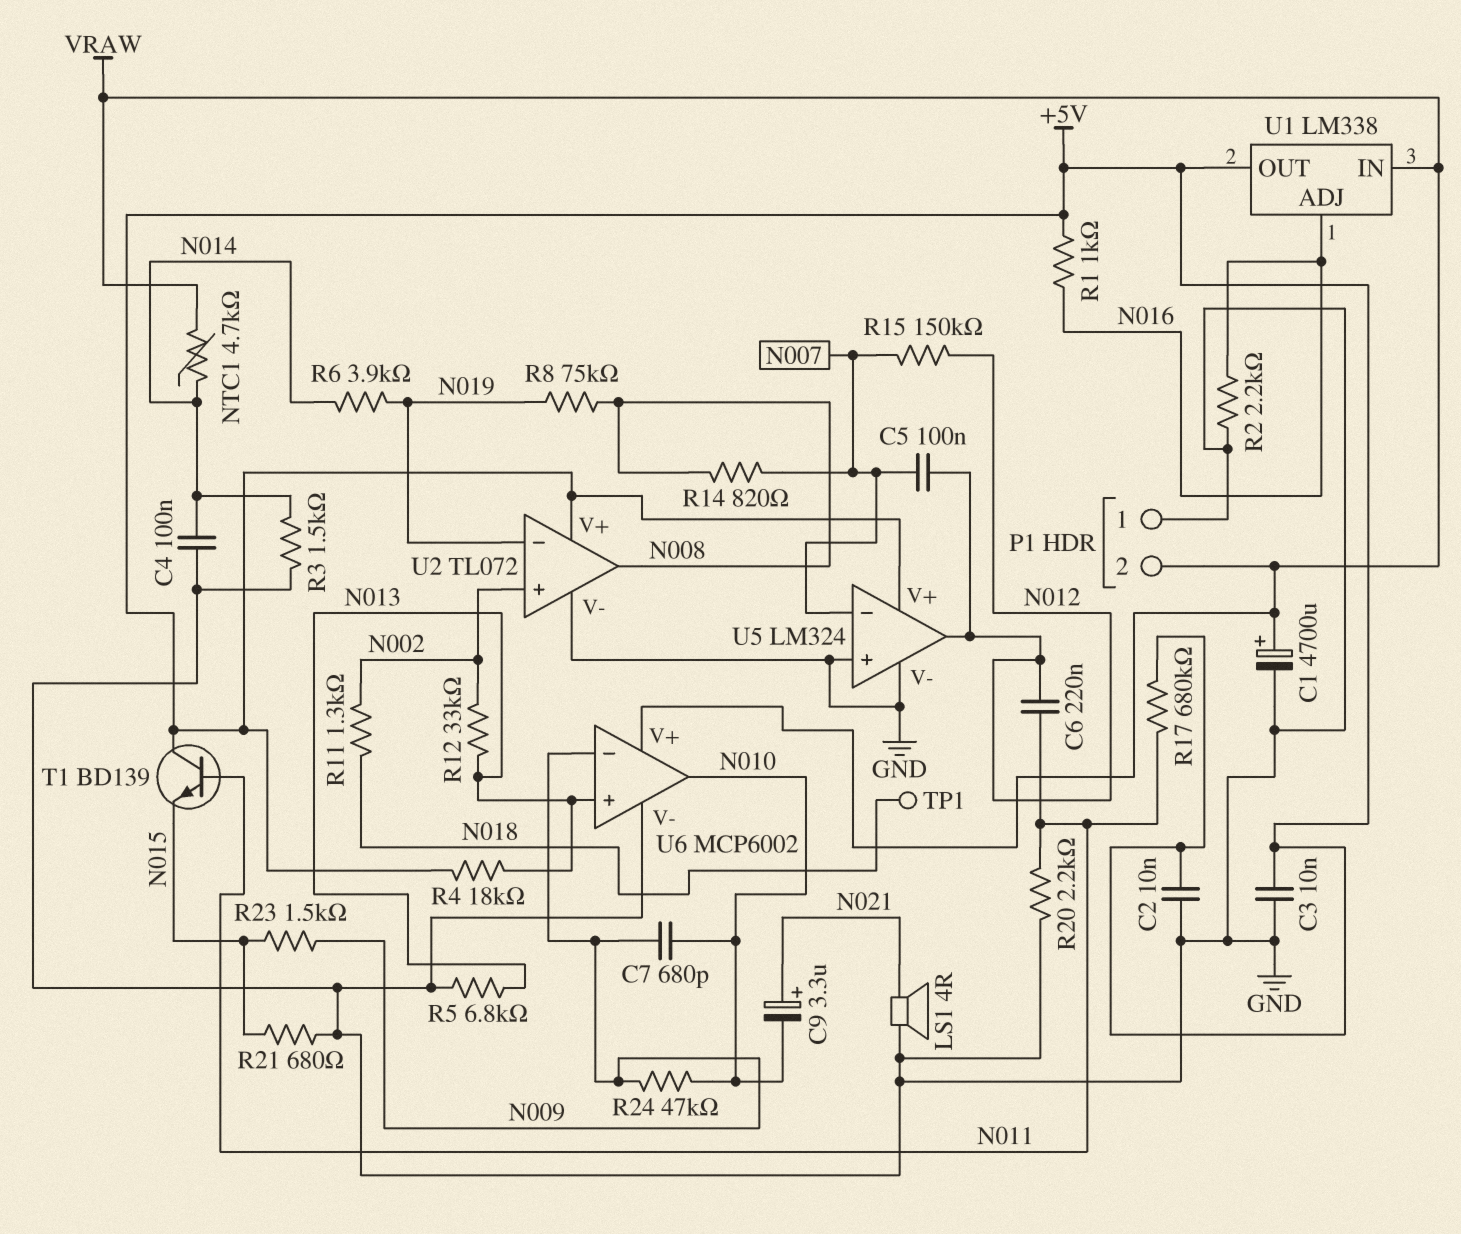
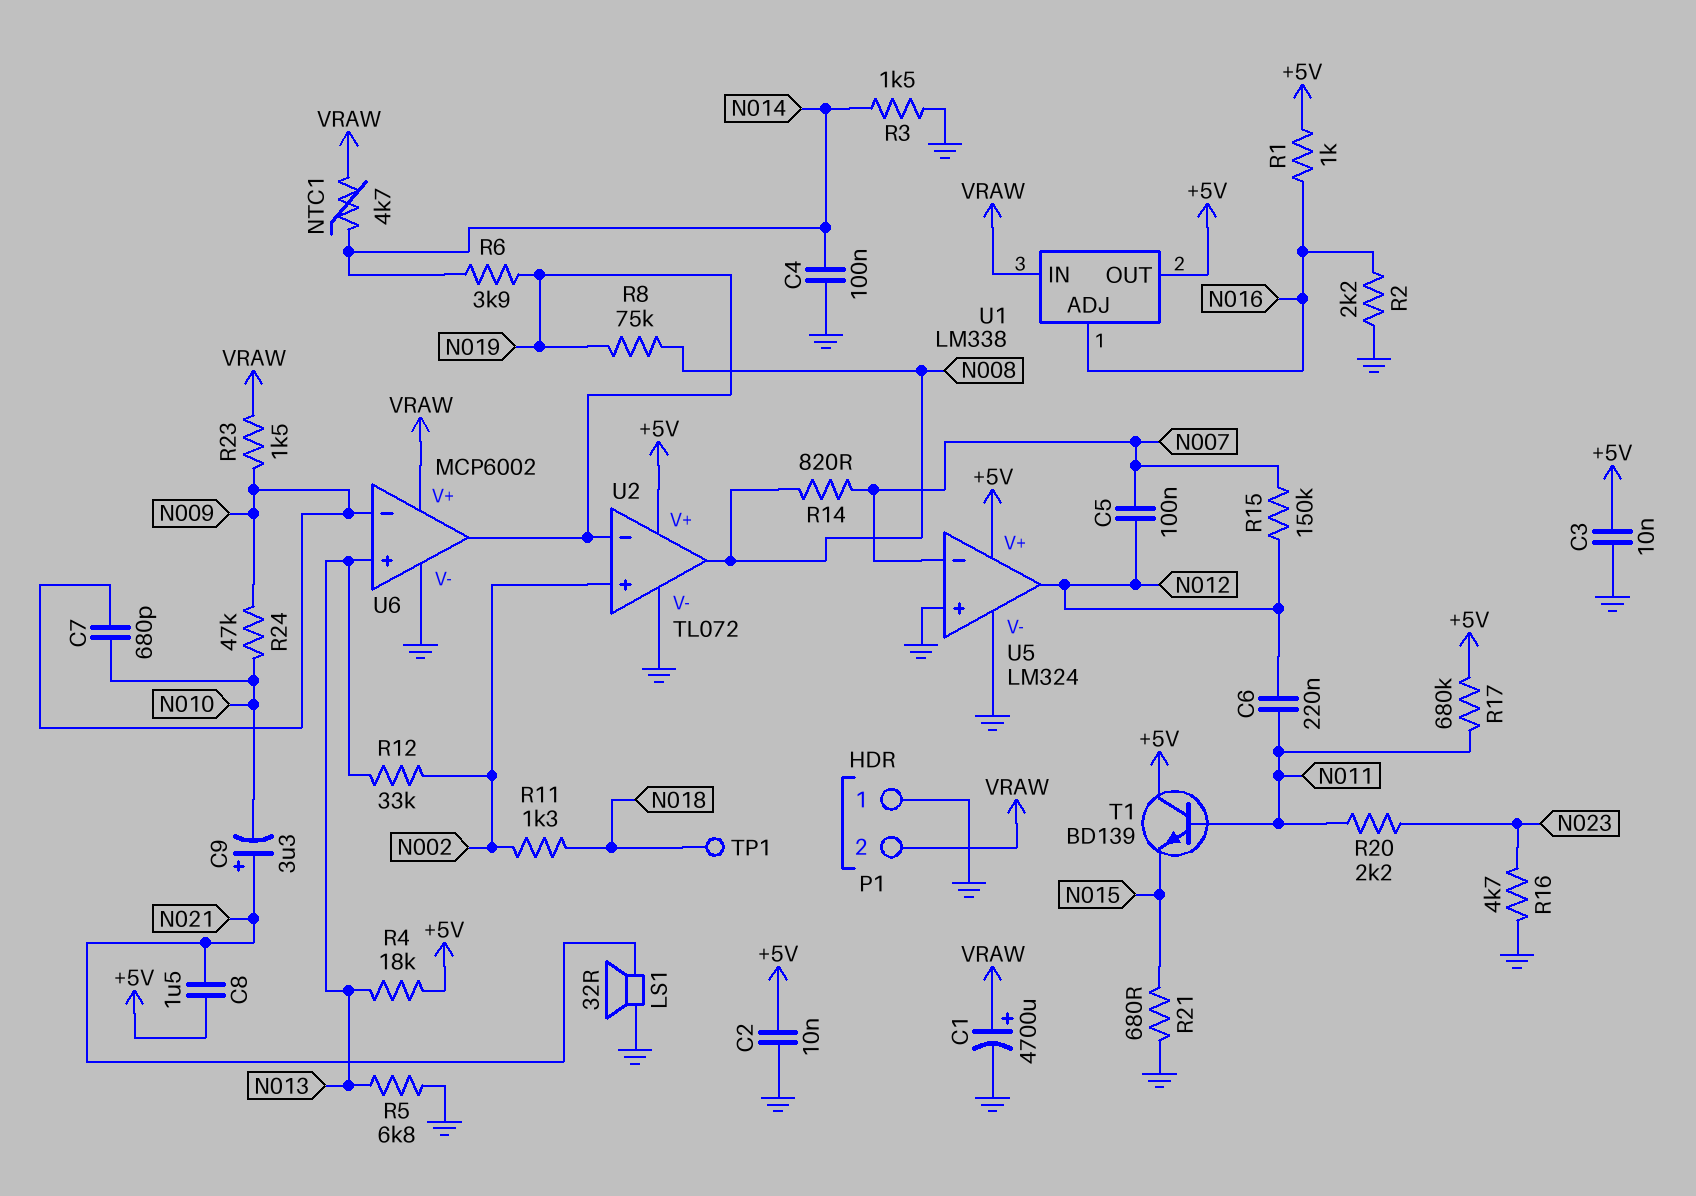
C8: none -> 1.5uF (+5V, N021)
LS1: speaker 4R (GND, N021) -> speaker 32R (GND, N021)
R16: none -> 4.7k (GND, N023)
R20: 2.2k (GND, N011) -> 2.2k (N011, N023)
R23: 1.5k (N009, N015) -> 1.5k (N009, VRAW)
U6 pin out: N010 -> N019

